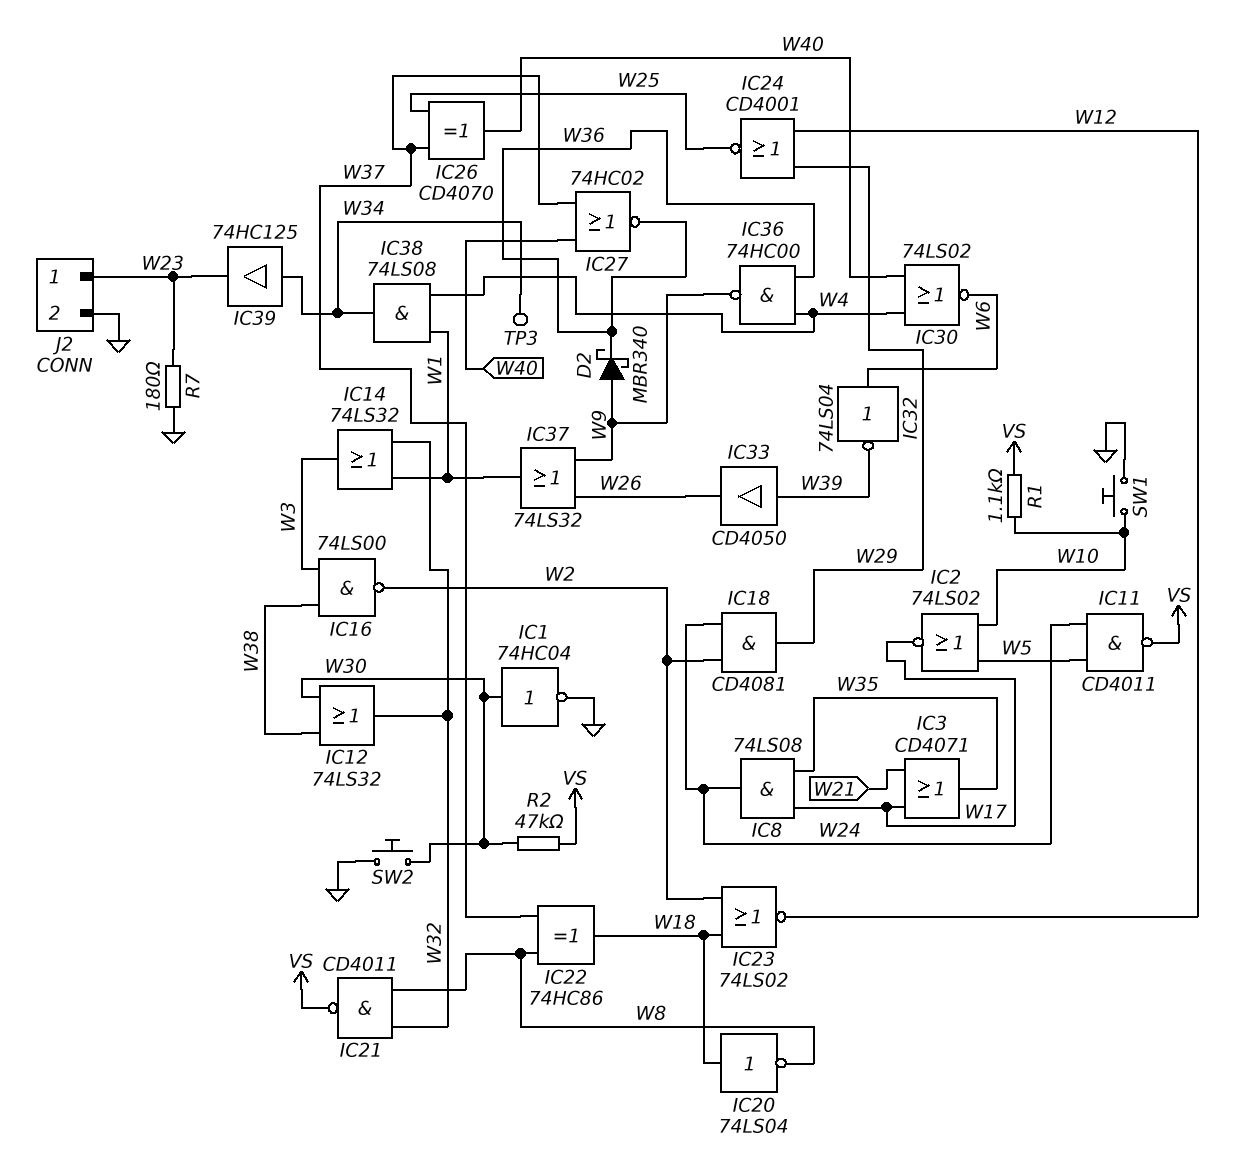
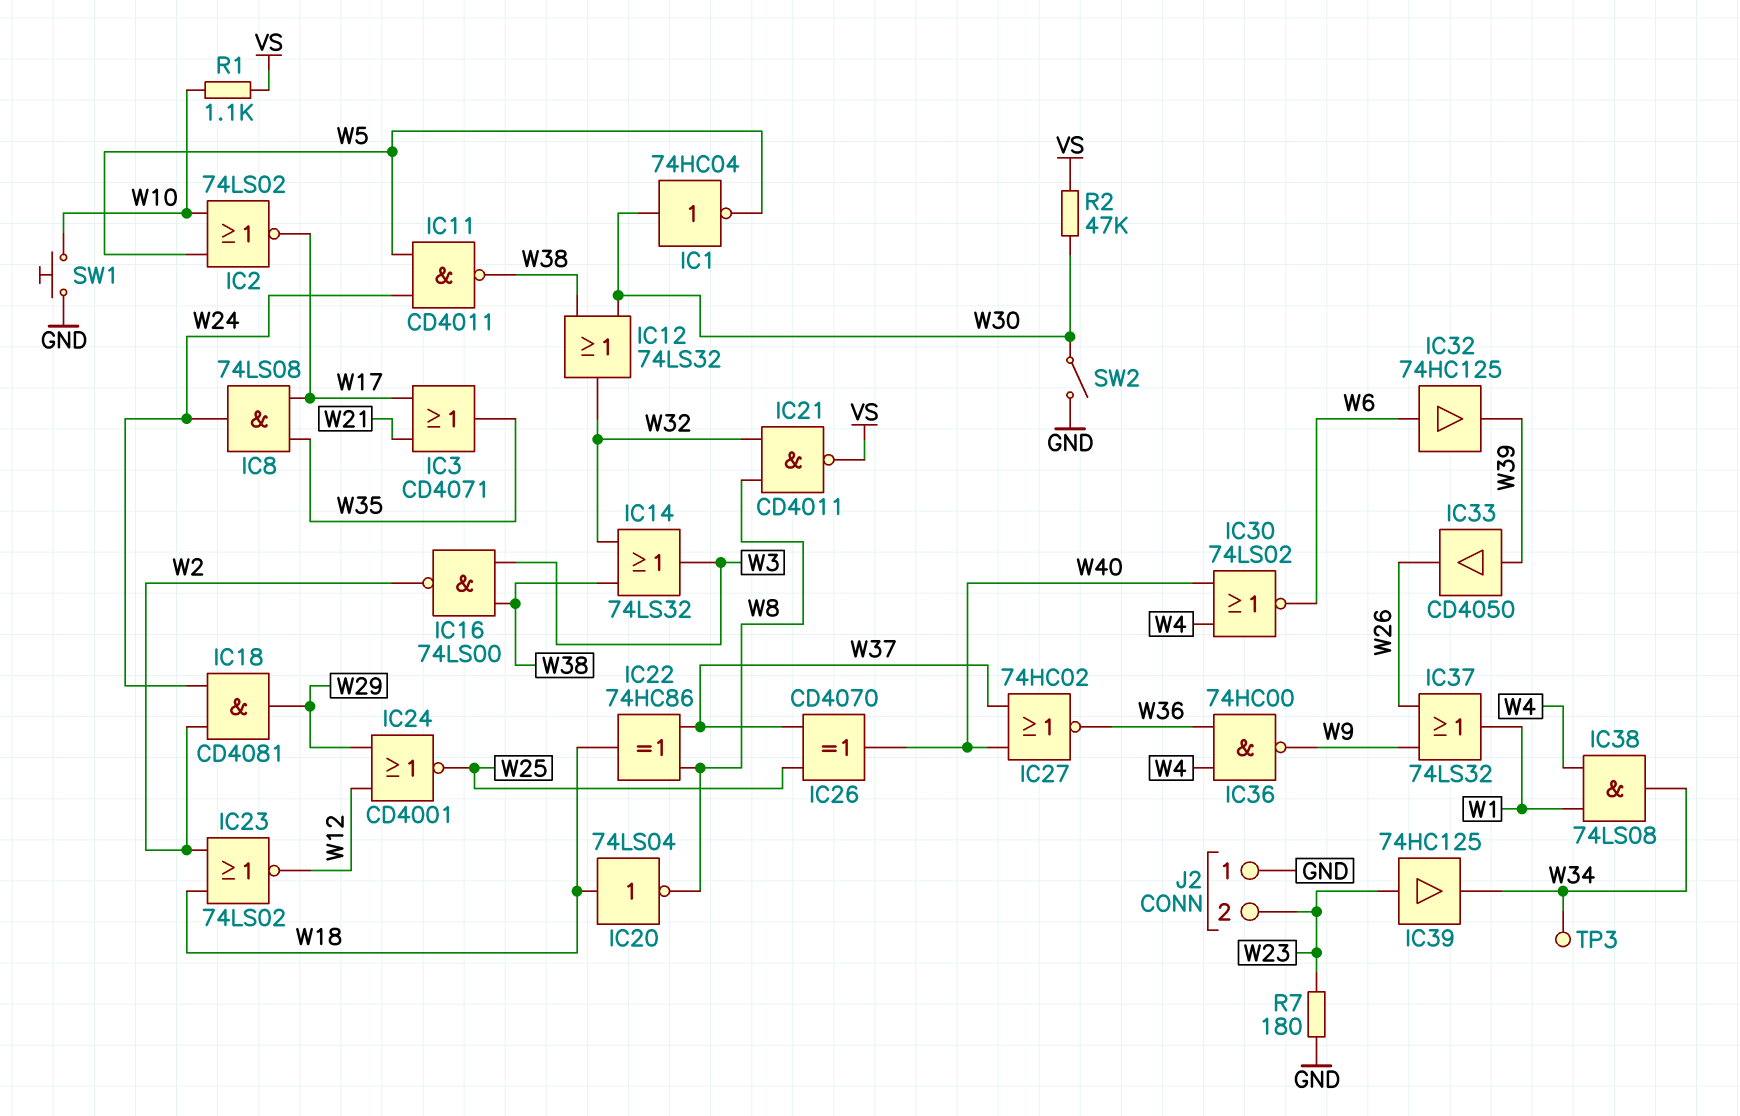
D2: schottky MBR340 (A W9, K W36) -> none
IC1: NOT 74HC04 (in W30, out GND) -> NOT 74HC04 (in W30, out W5)
IC11: NAND CD4011 (in W5, in W24, out VS) -> NAND CD4011 (in W5, in W24, out W38)
IC14: OR 74LS32 (in W1, in W32, out W3) -> OR 74LS32 (in W32, in W38, out W3)
IC32: NOT 74LS04 (in W6, out W39) -> buffer 74HC125 (in W6, out W39)
IC39: buffer 74HC125 (in W34, out W23) -> buffer 74HC125 (in W23, out W34)
J2 pin 1: W23 -> GND
J2 pin 2: GND -> W23
SW2: button (GND, W30) -> switch (GND, W30)

